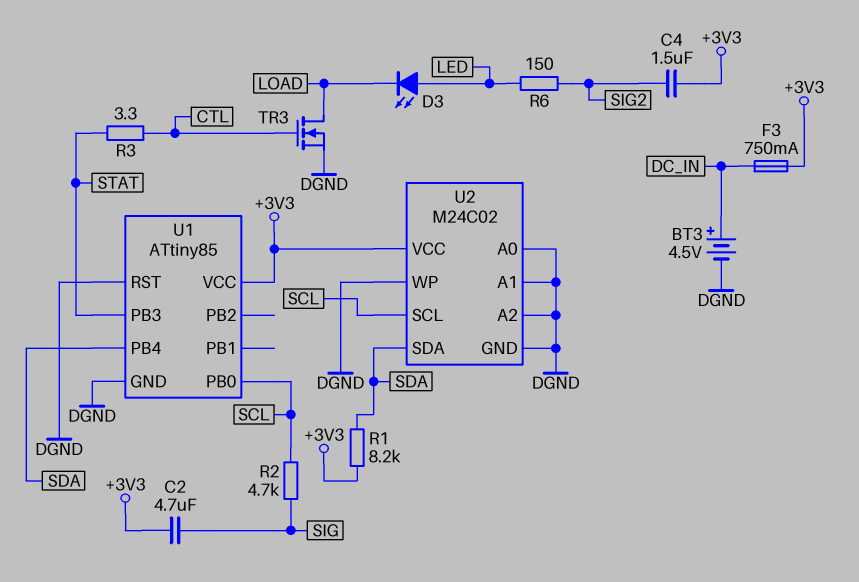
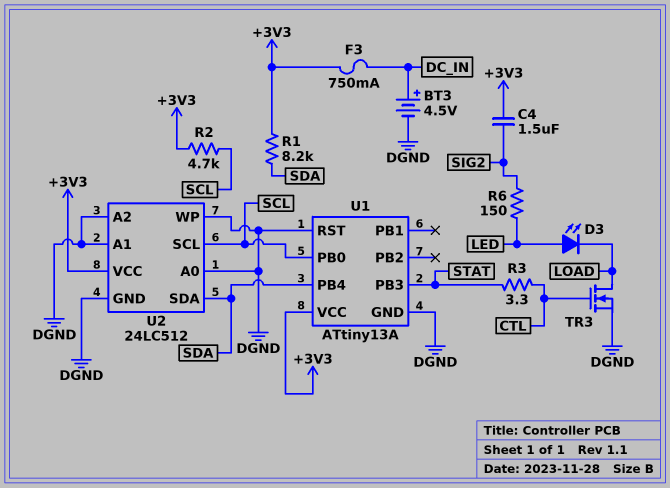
C2: 4.7uF (+3V3, SIG) -> none
R2: 4.7k (SCL, SIG) -> 4.7k (+3V3, SCL)
U1: ATtiny85 -> ATtiny13A
U2: M24C02 -> 24LC512

